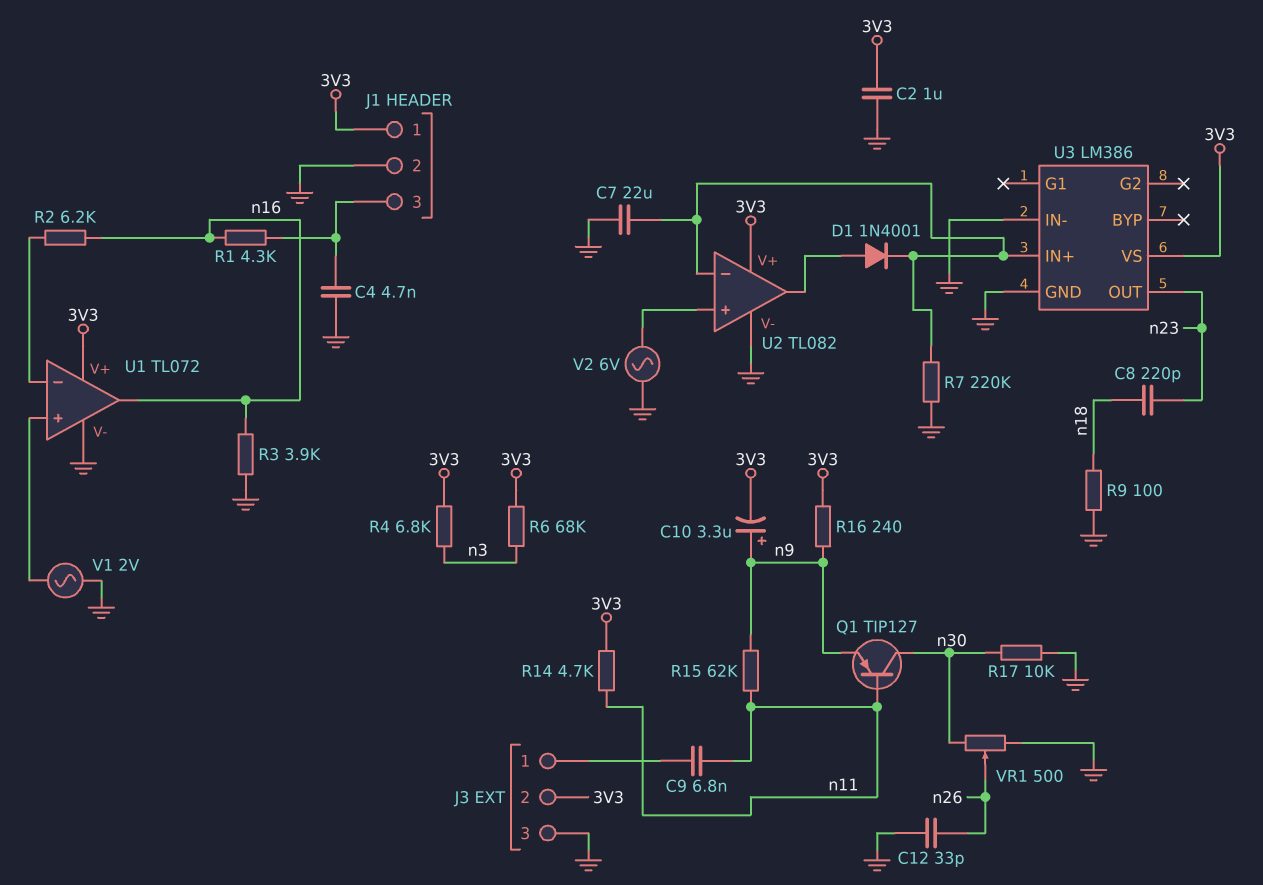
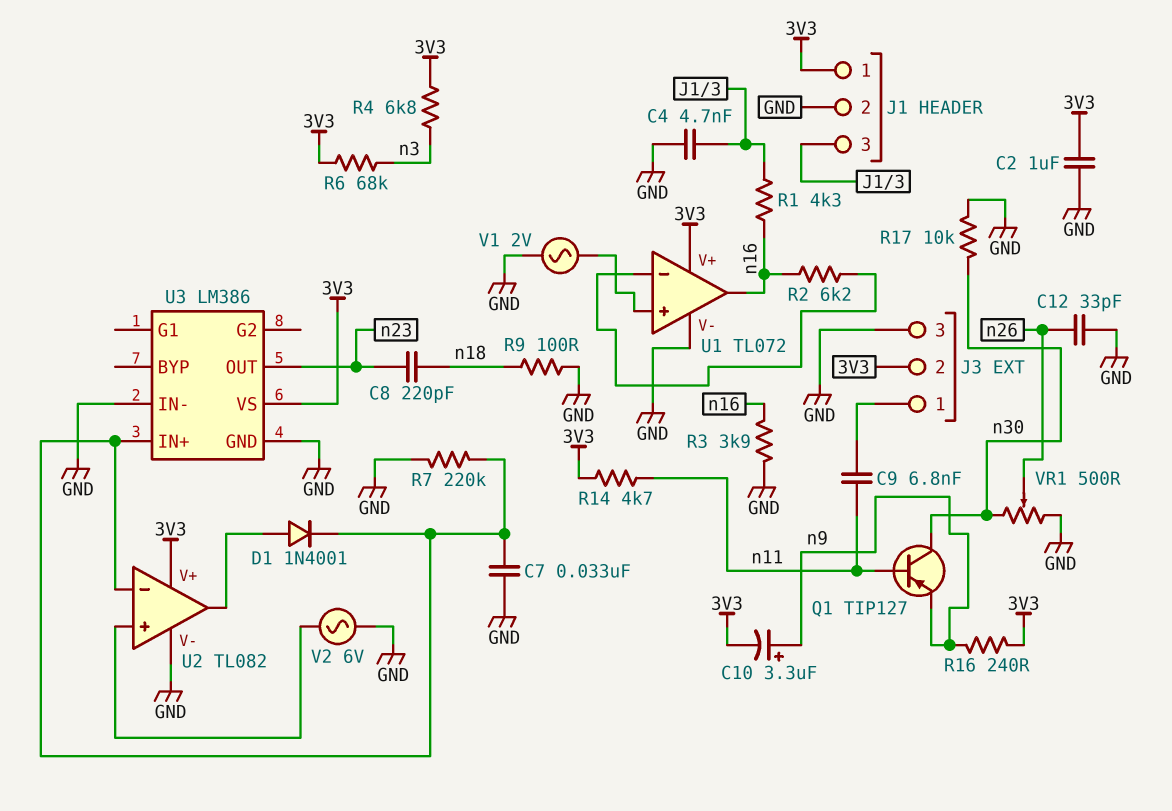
C7: 22uF (GND, U2/in-) -> 33nF (GND, U2/in-)
R15: 62k (n9, n11) -> none

